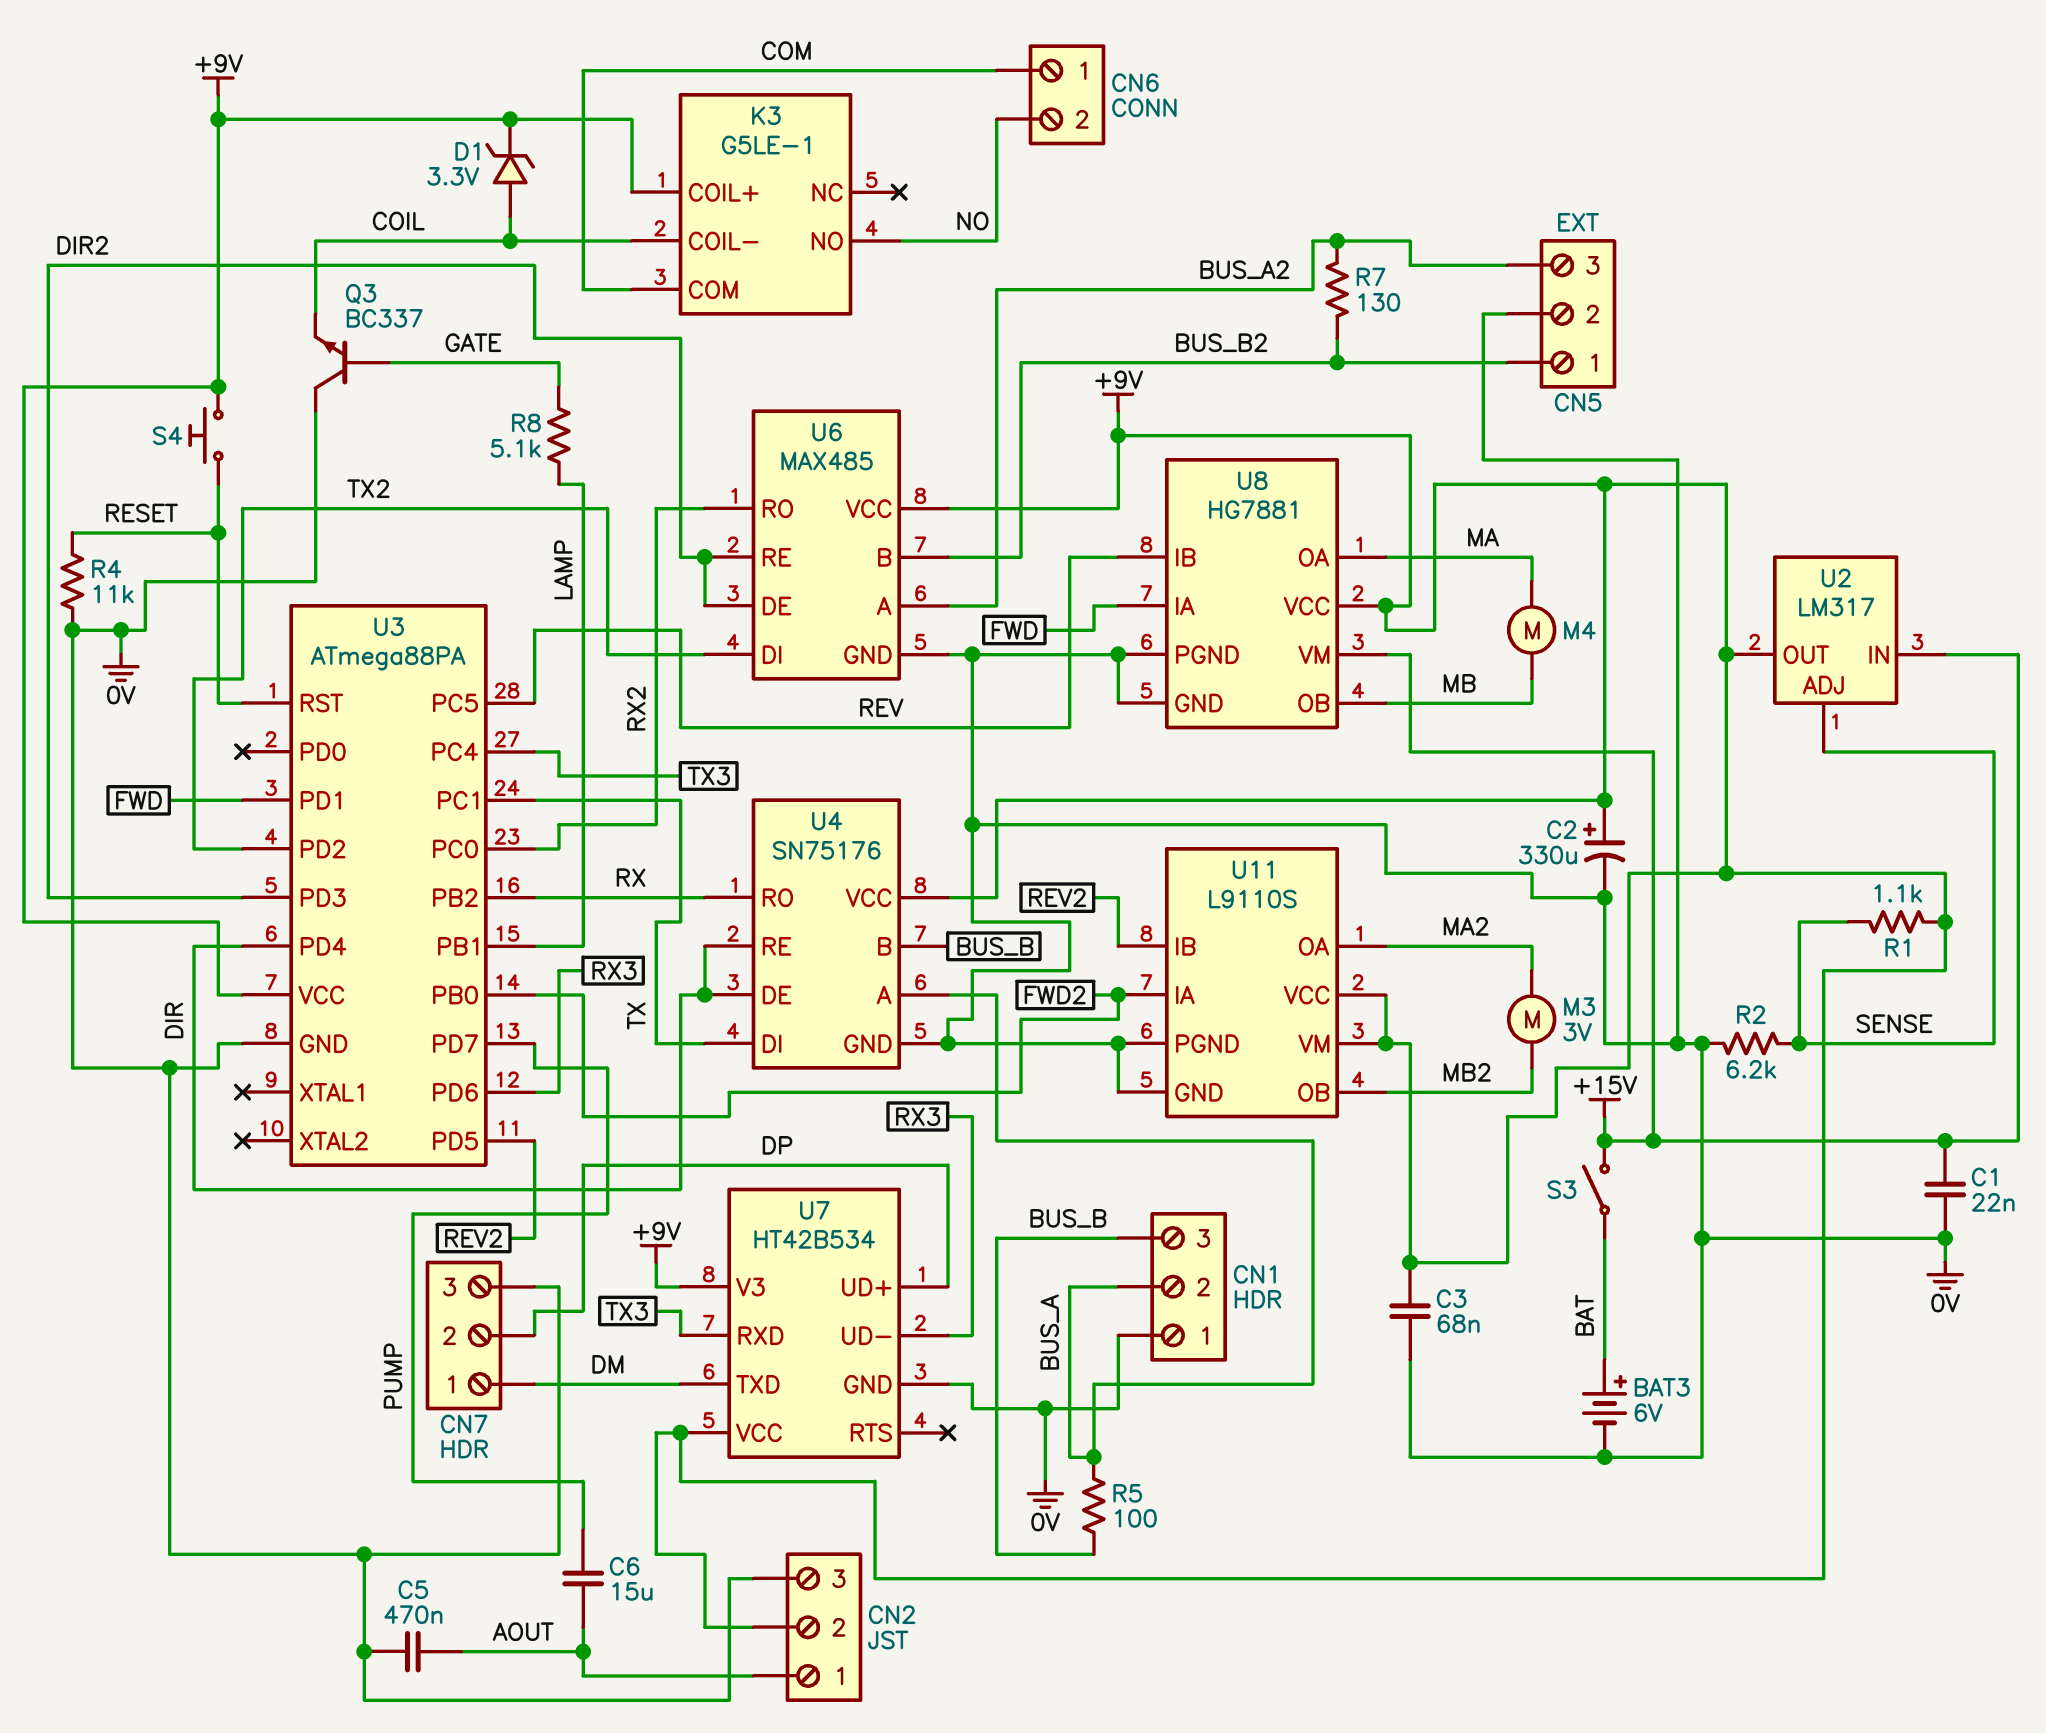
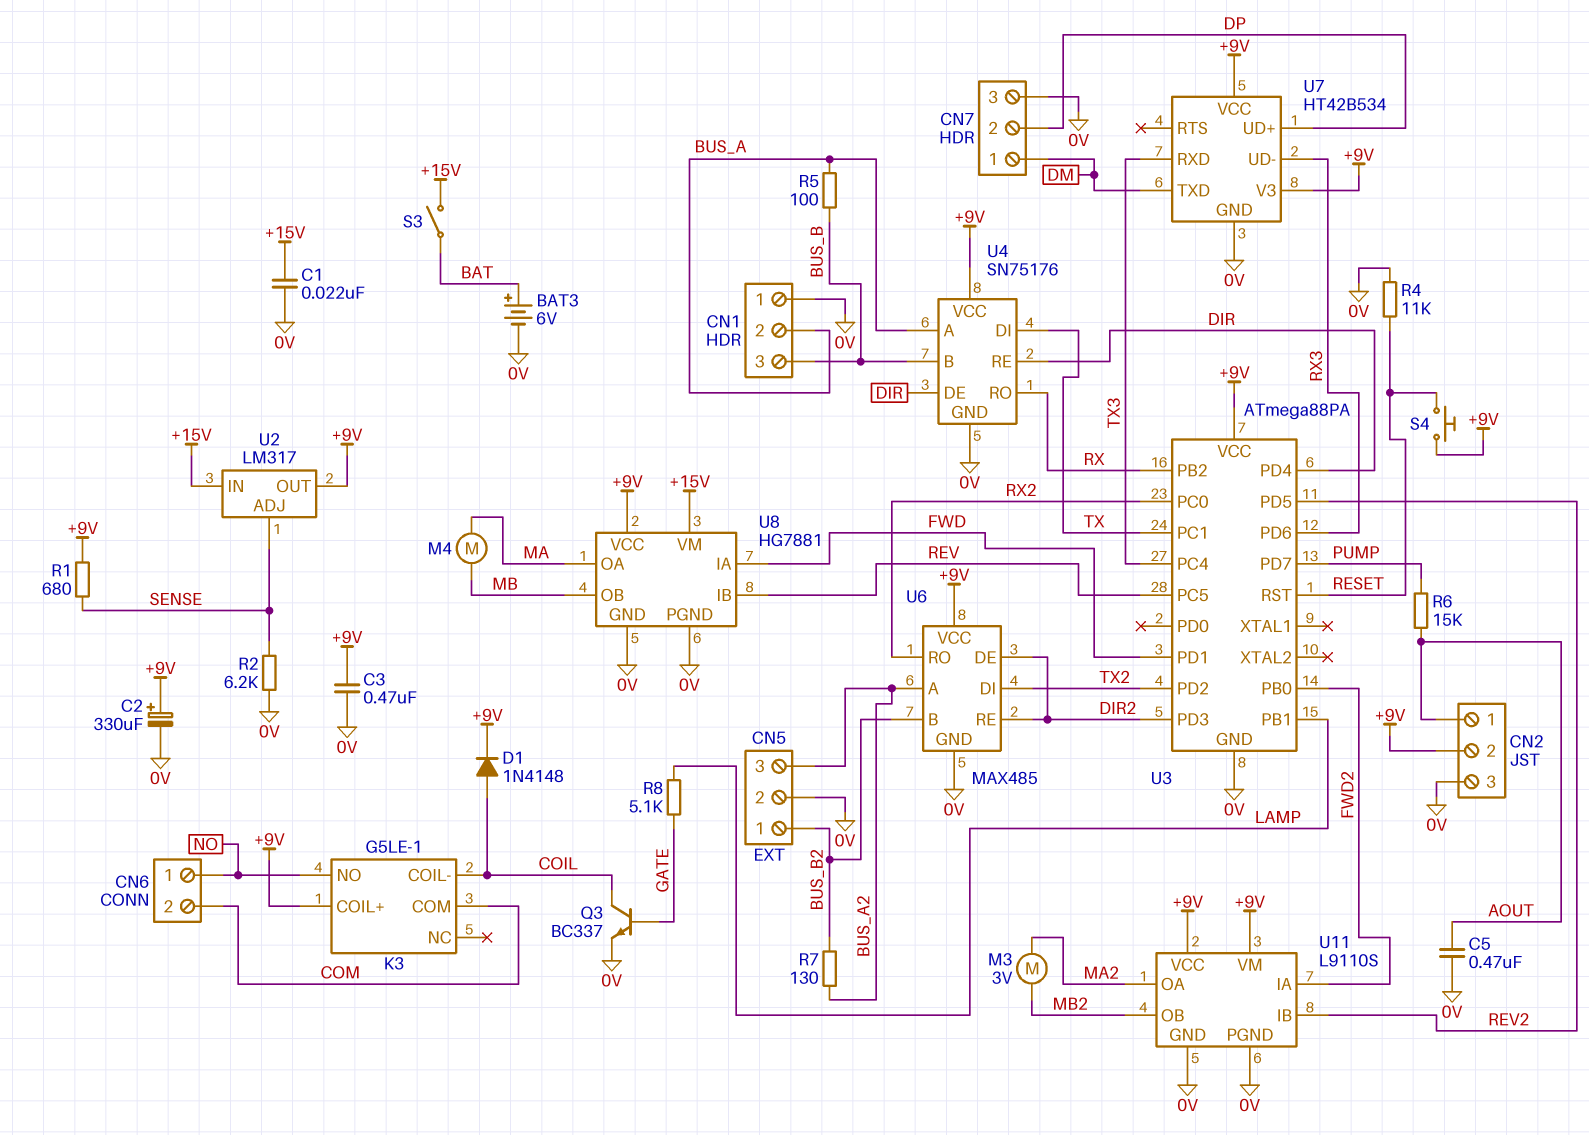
C3: 68nF (+9V, 0V) -> 470nF (+9V, 0V)
C6: 15uF (AOUT, PUMP) -> none
CN6 pin 1: COM -> NO
CN6 pin 2: NO -> COM
D1: zener 3.3V (A COIL, K +9V) -> diode 1N4148 (A COIL, K +9V)
Q3: NPN BC337 (B GATE, C 0V, E COIL) -> NPN BC337 (B GATE, C COIL, E 0V)
R1: 1.1k (+9V, SENSE) -> 680 (+9V, SENSE)
R6: none -> 15k (AOUT, PUMP)

